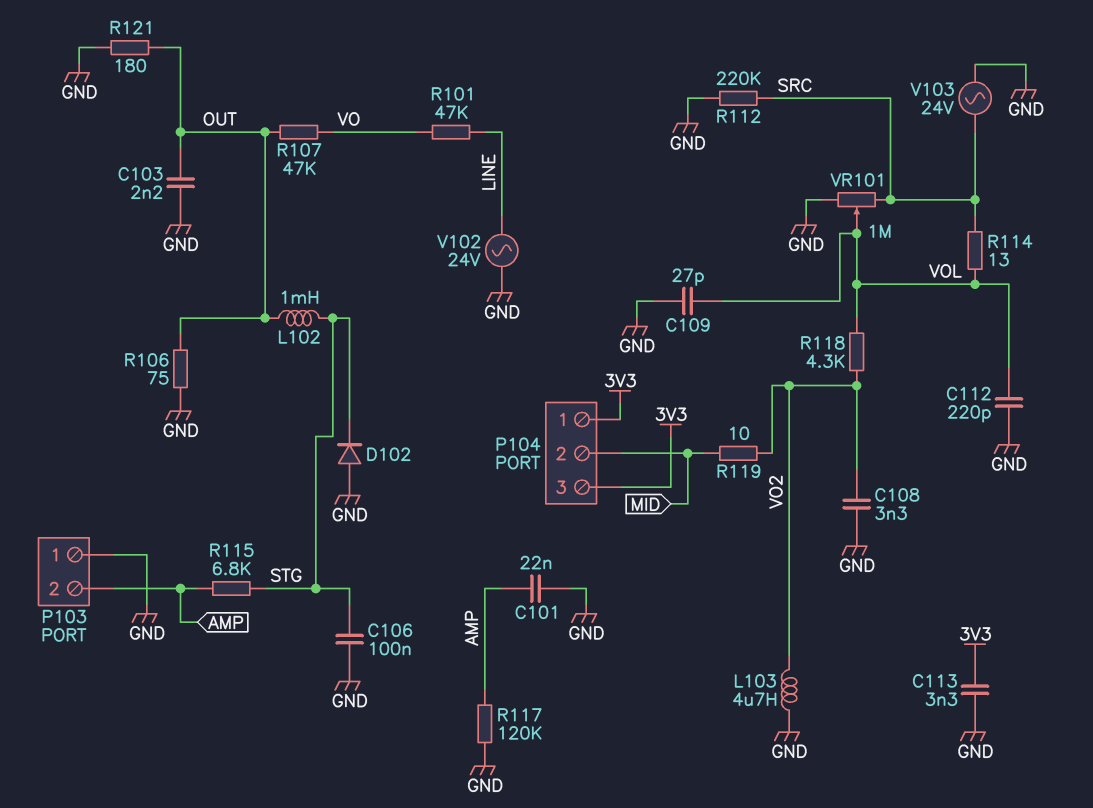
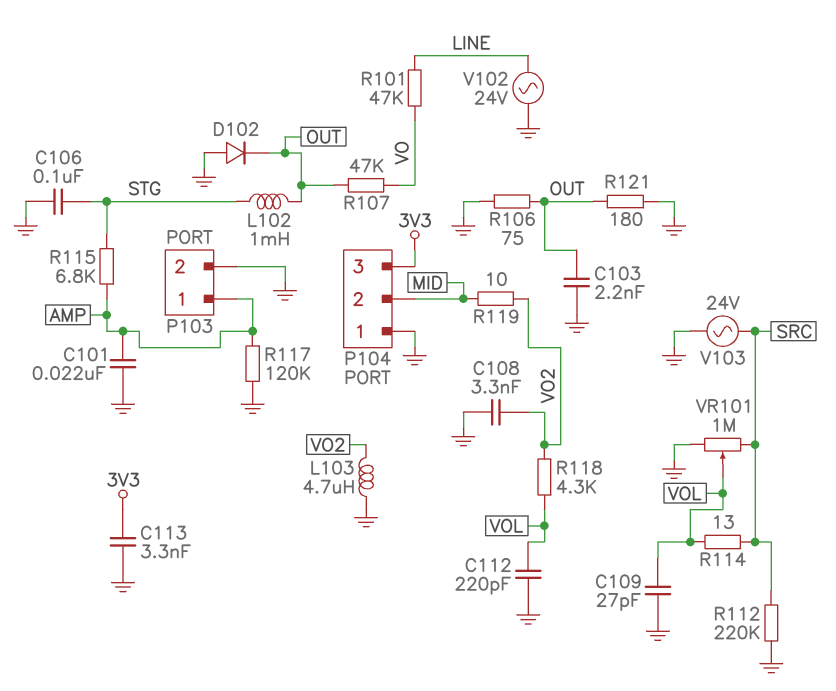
D102: diode (A GND, K STG) -> diode (A GND, K OUT)
P103 pin 1: GND -> AMP
P103 pin 2: AMP -> GND
P104 pin 1: 3V3 -> GND

